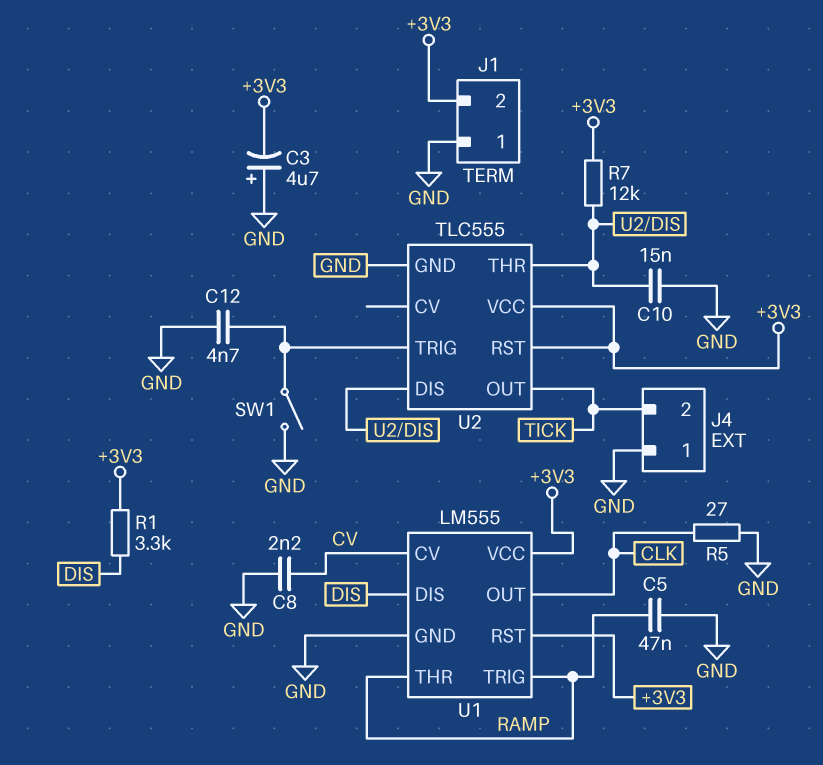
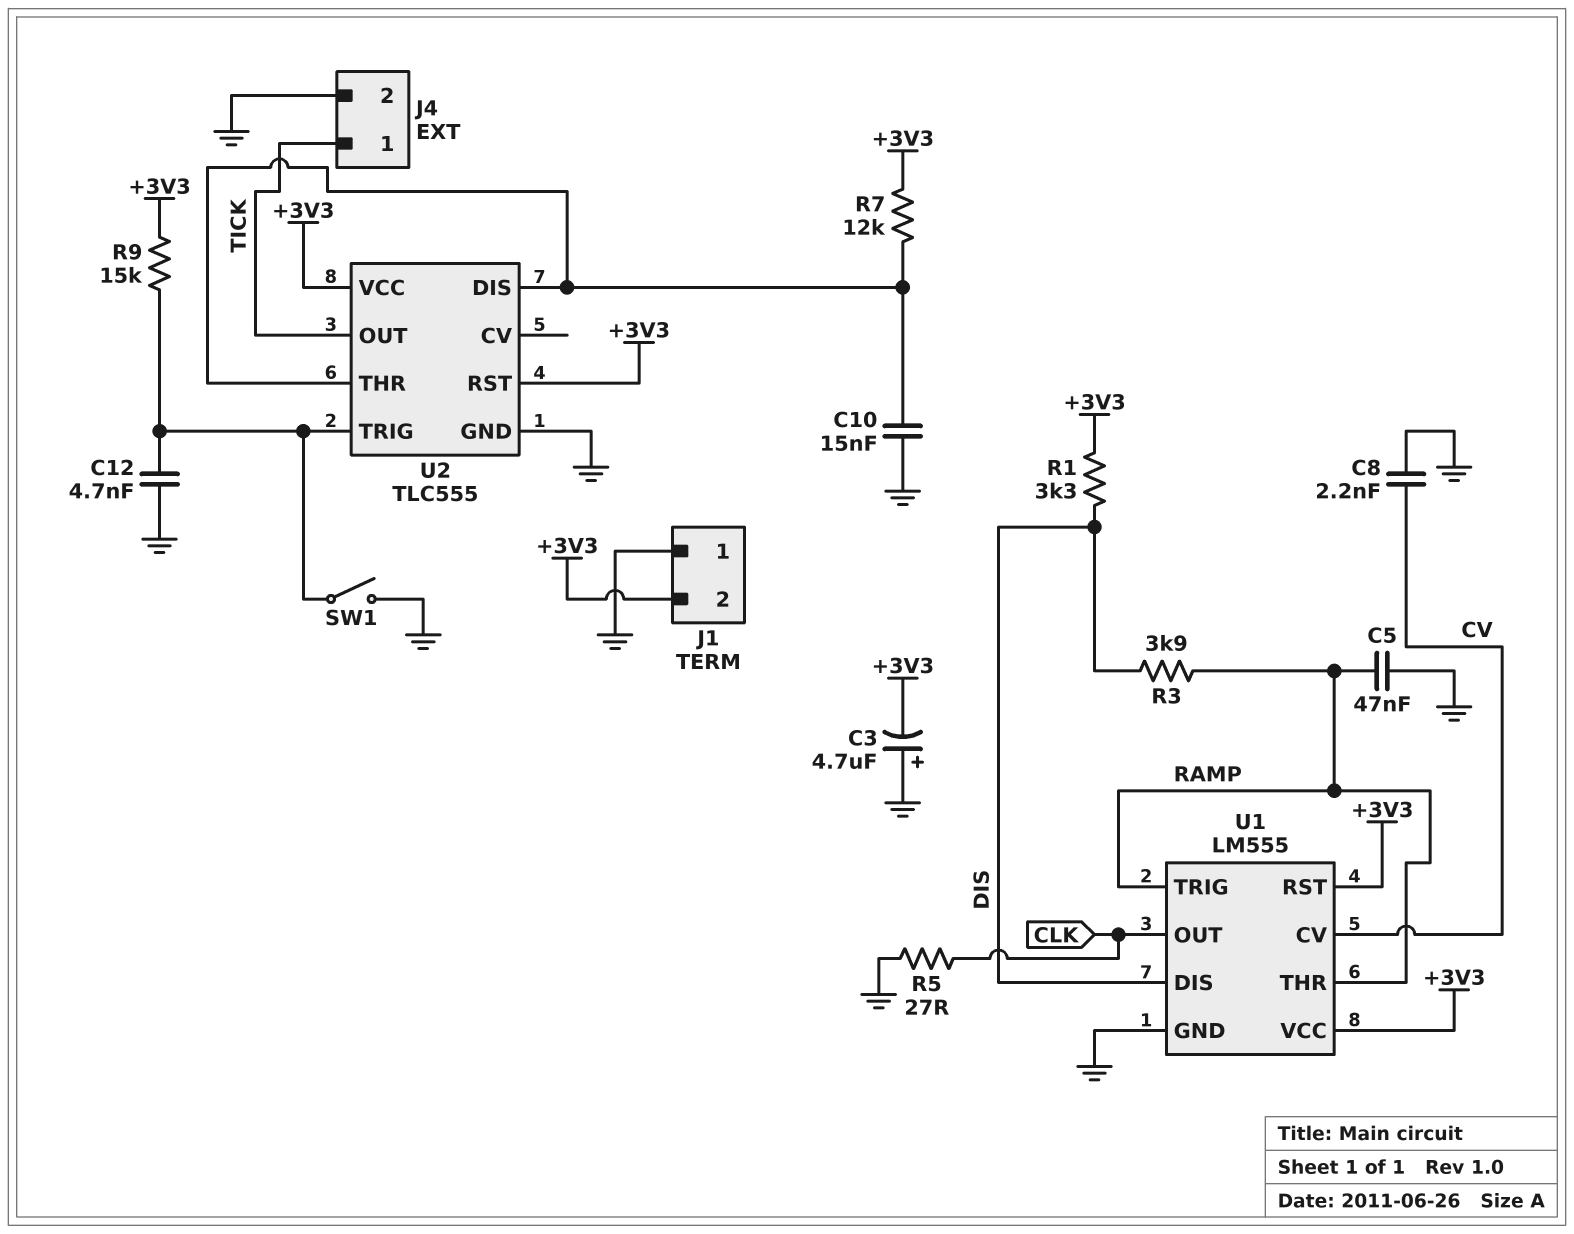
J4 pin 1: GND -> TICK
J4 pin 2: TICK -> GND
R3: none -> 3.9k (DIS, RAMP)
R9: none -> 15k (+3V3, U2/TRIG)

